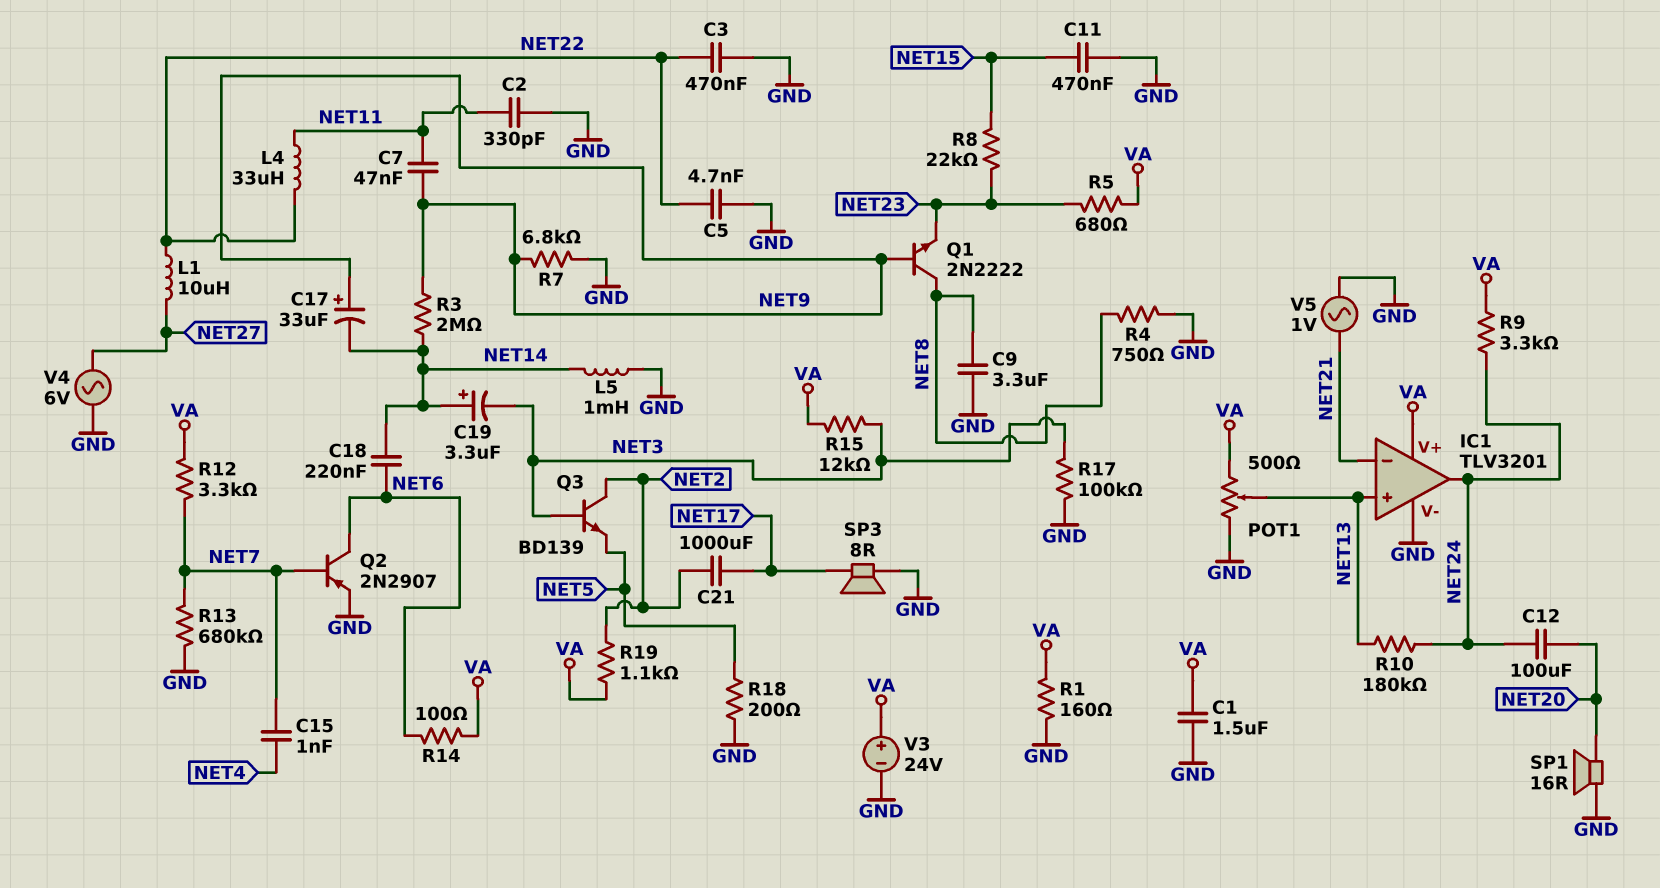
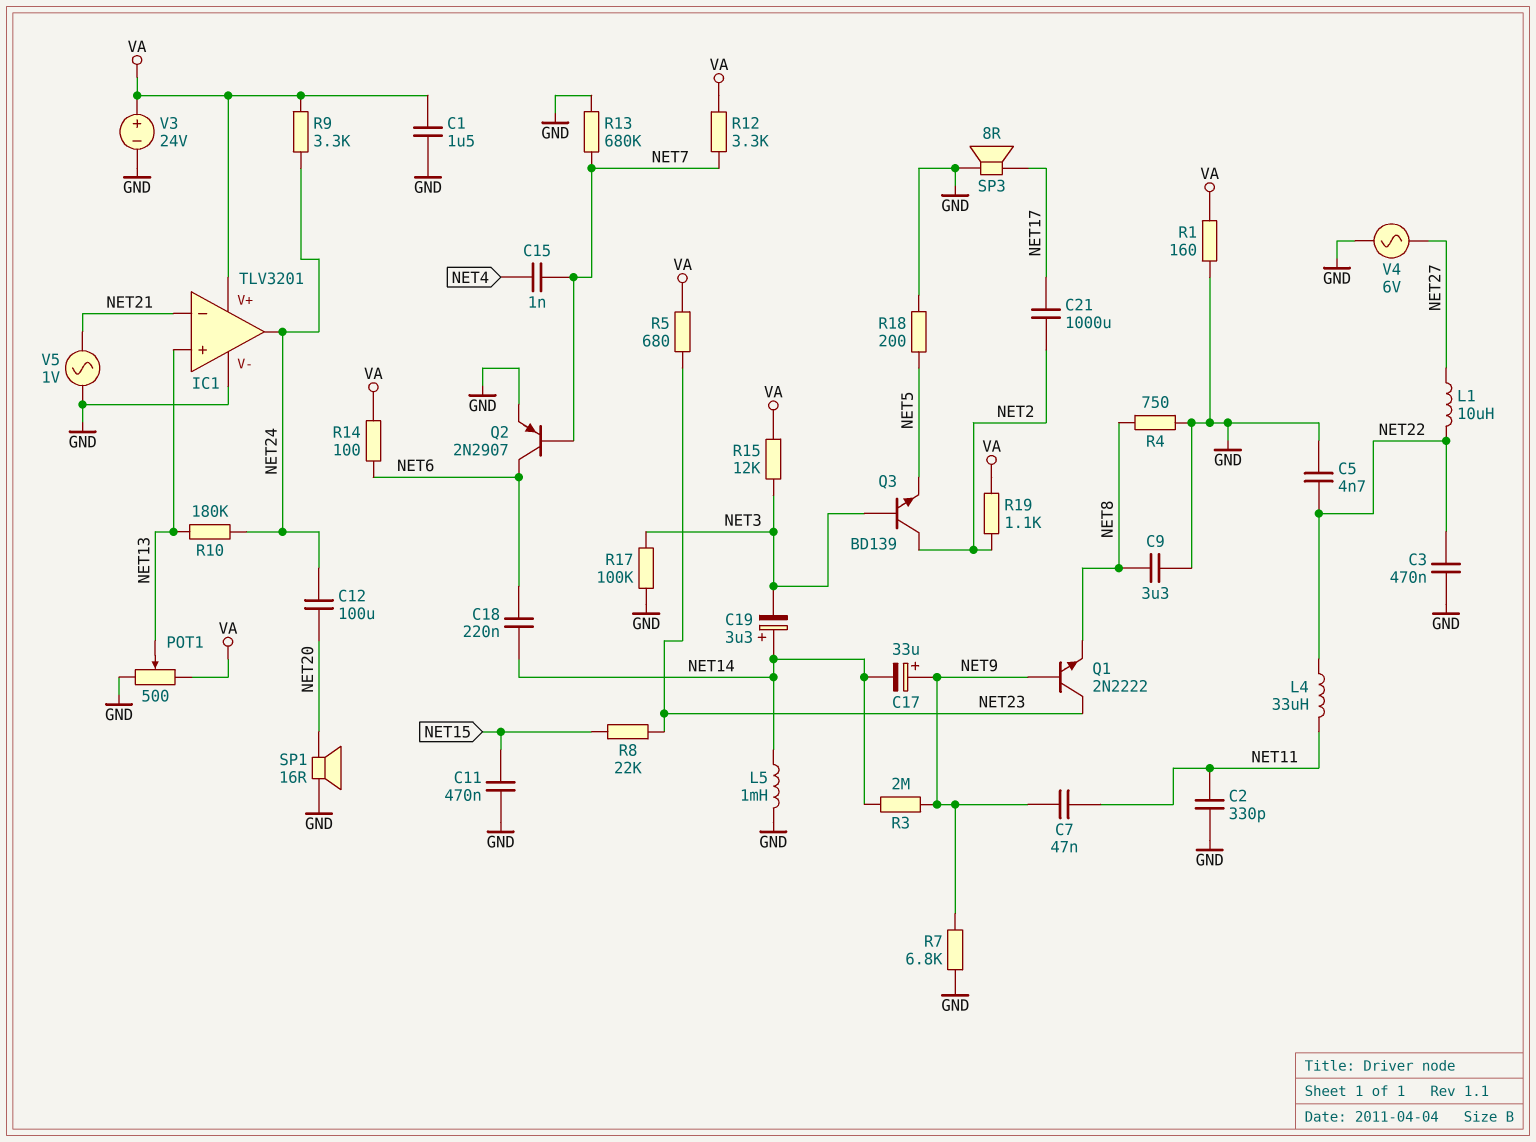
Q1: NPN 2N2222 (B NET9, C NET8, E NET23) -> NPN 2N2222 (B NET9, C NET23, E NET8)

